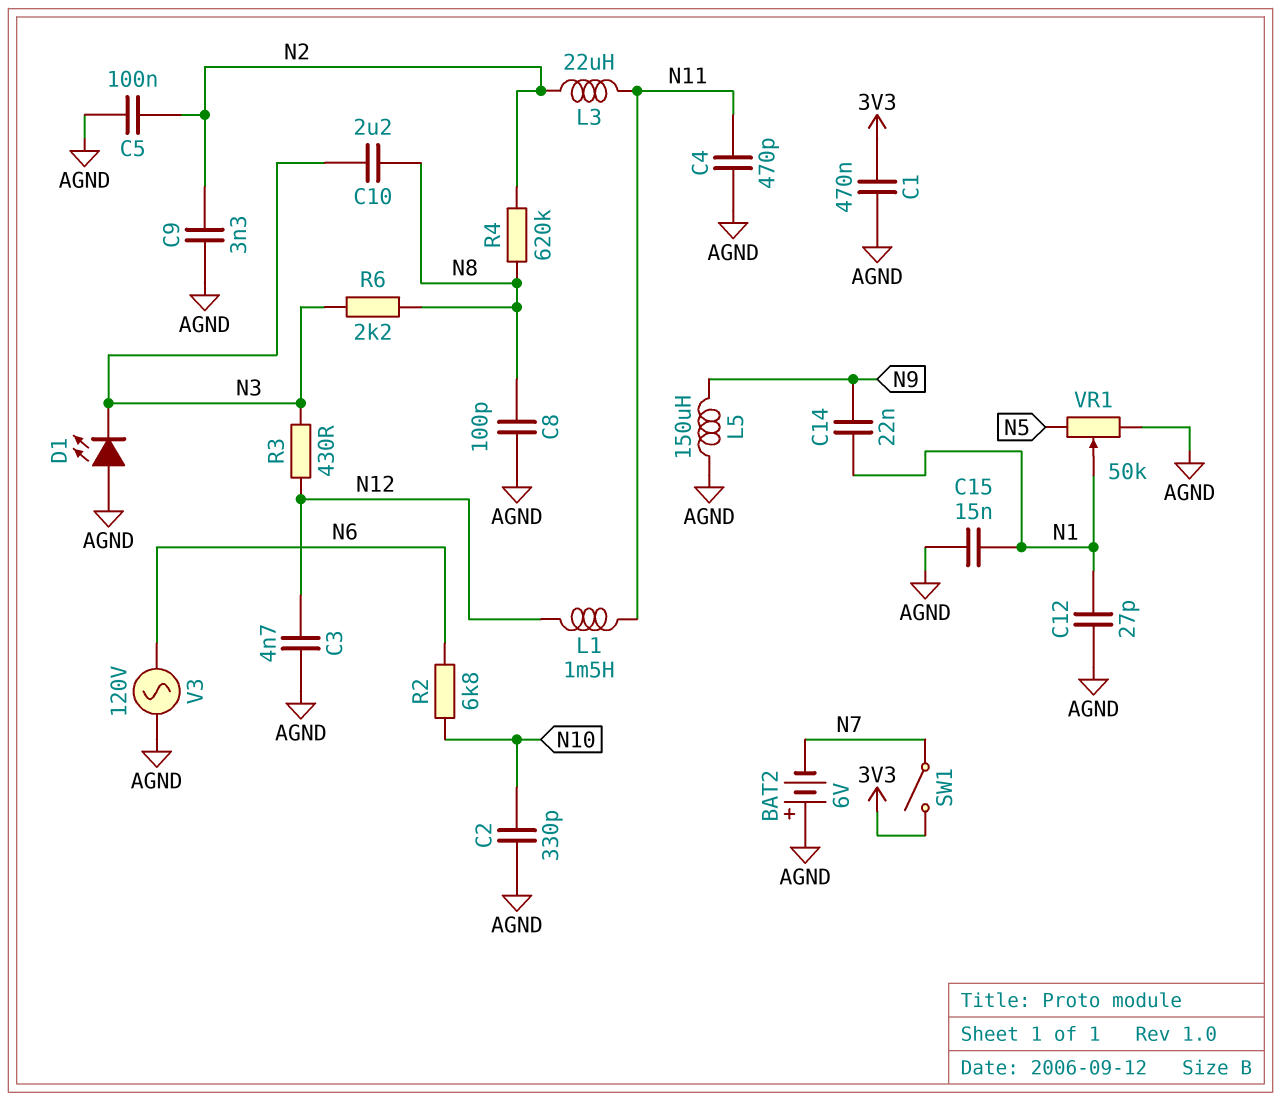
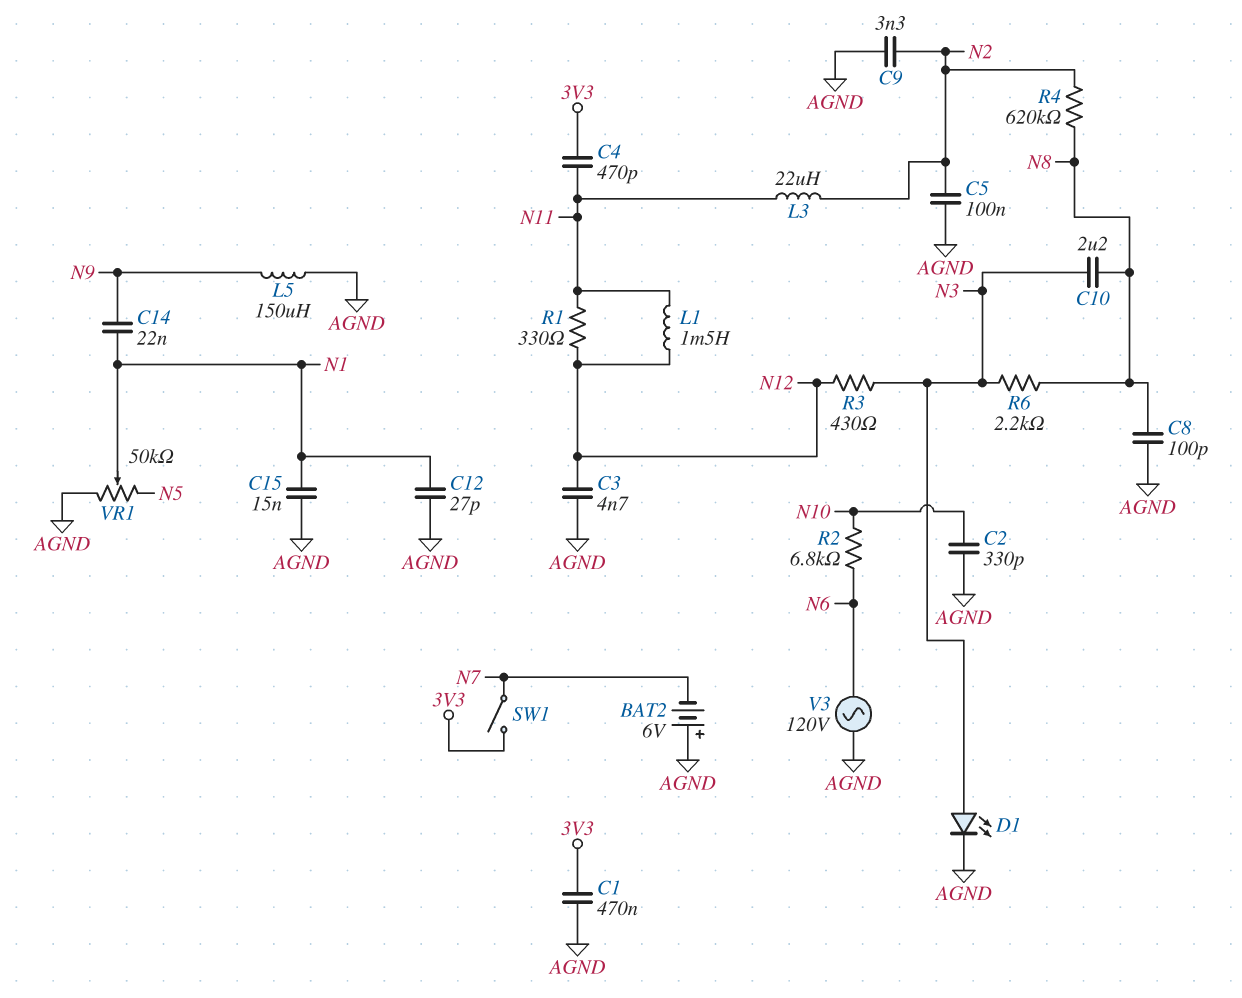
C4: 470pF (AGND, N11) -> 470pF (3V3, N11)
D1: LED (A AGND, K N3) -> LED (A N3, K AGND)
R1: none -> 330 (N11, N12)

